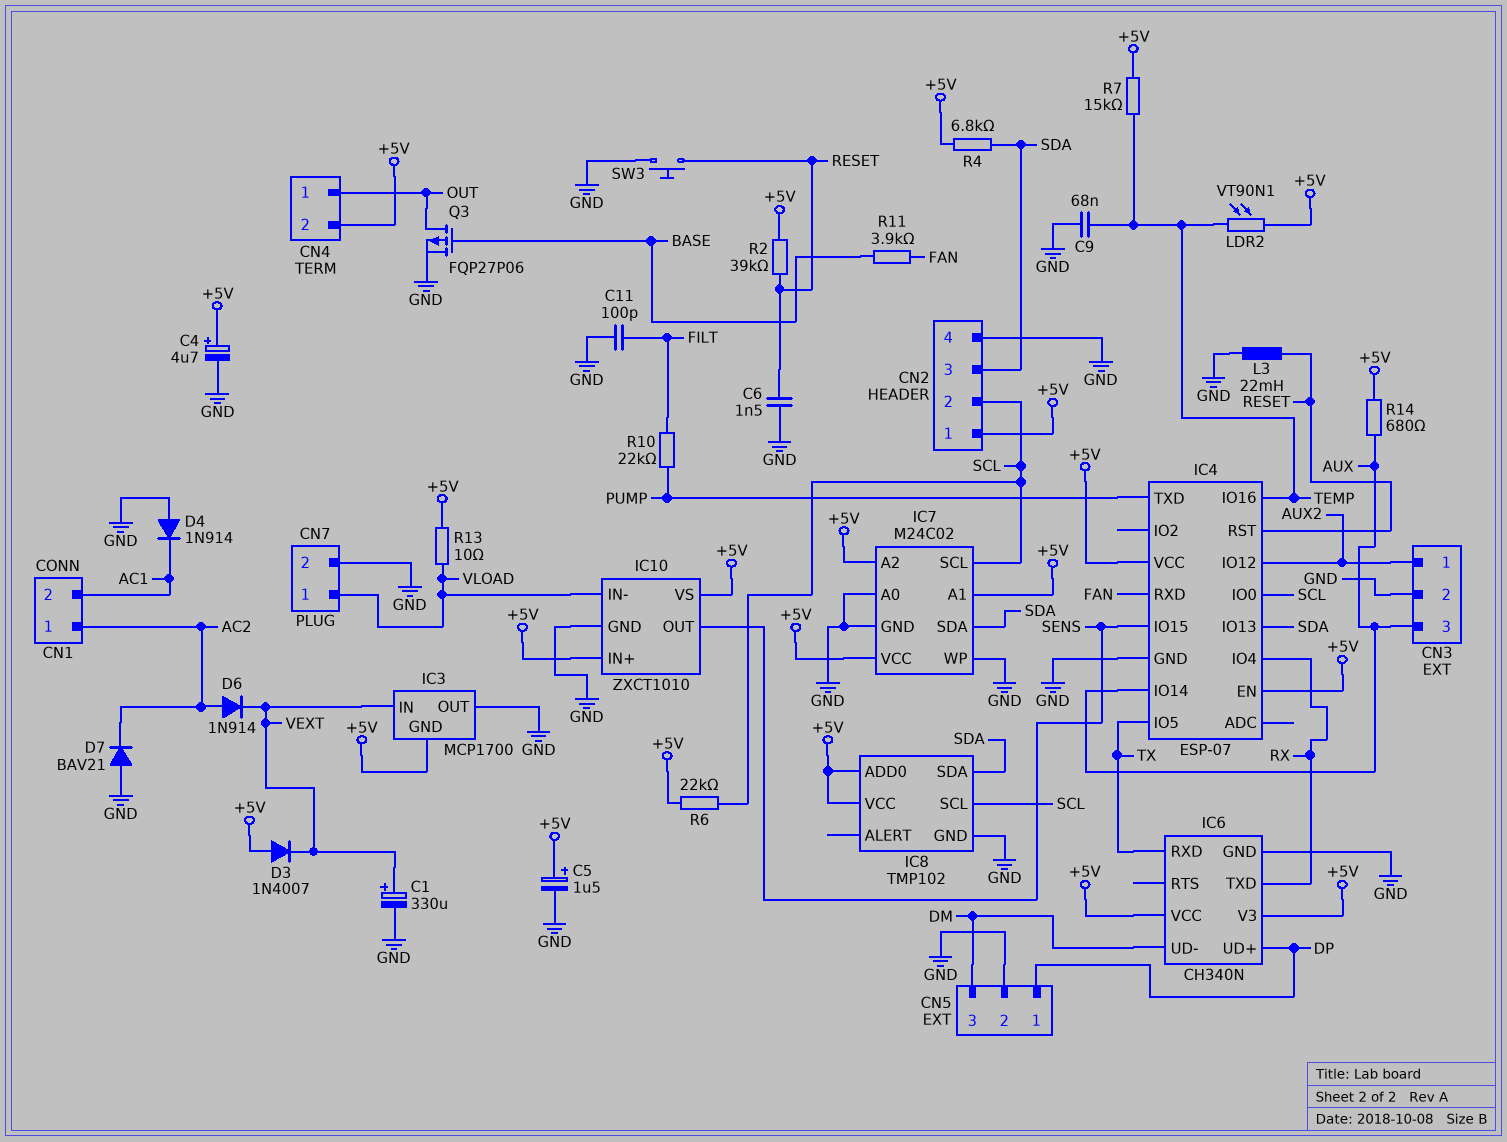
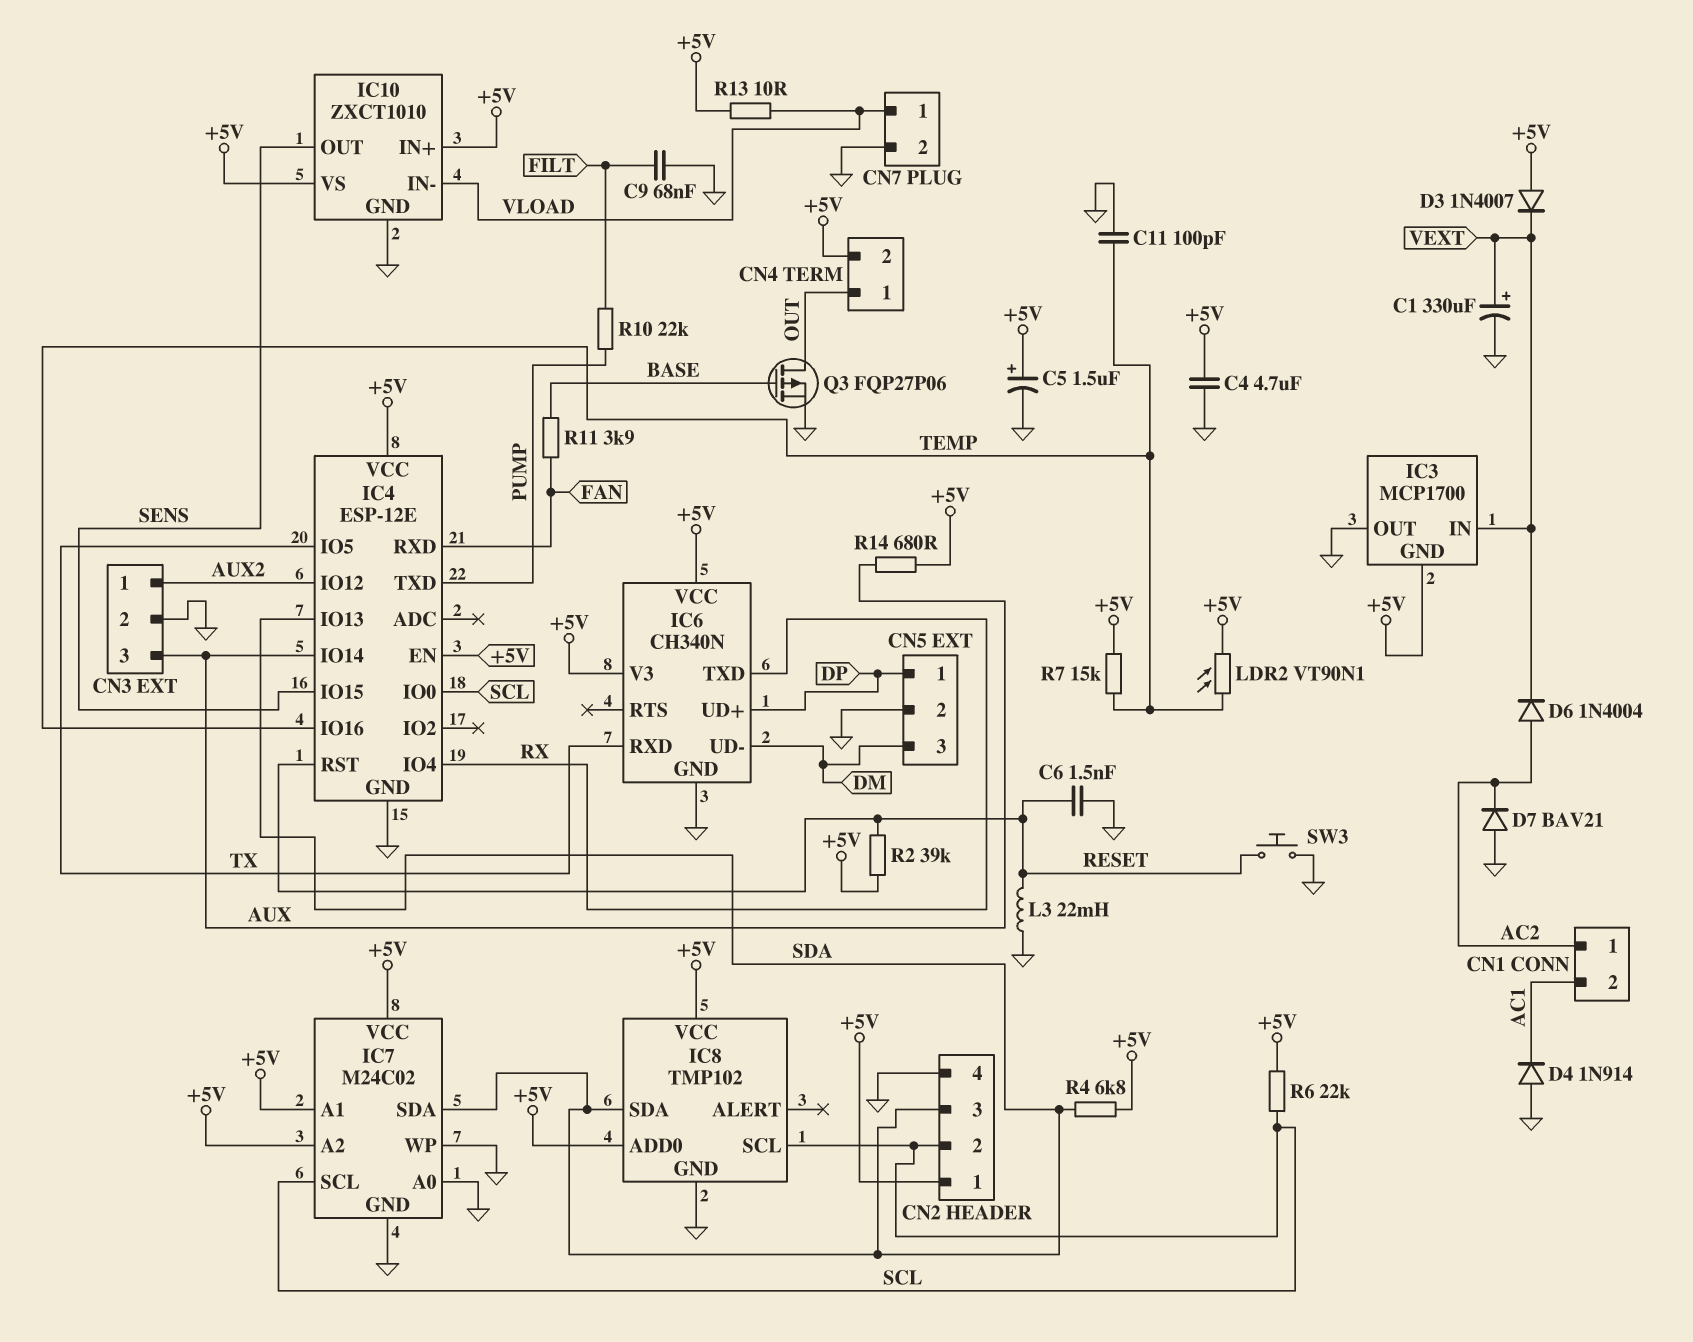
C4: 4.7uF (plus +5V, minus GND) -> 4.7uF (+5V, GND)
C9: 68nF (GND, TEMP) -> 68nF (FILT, GND)
C11: 100pF (FILT, GND) -> 100pF (GND, TEMP)
D6: diode 1N914 (A AC2, K VEXT) -> diode 1N4004 (A AC2, K VEXT)
IC4: ESP-07 -> ESP-12E

